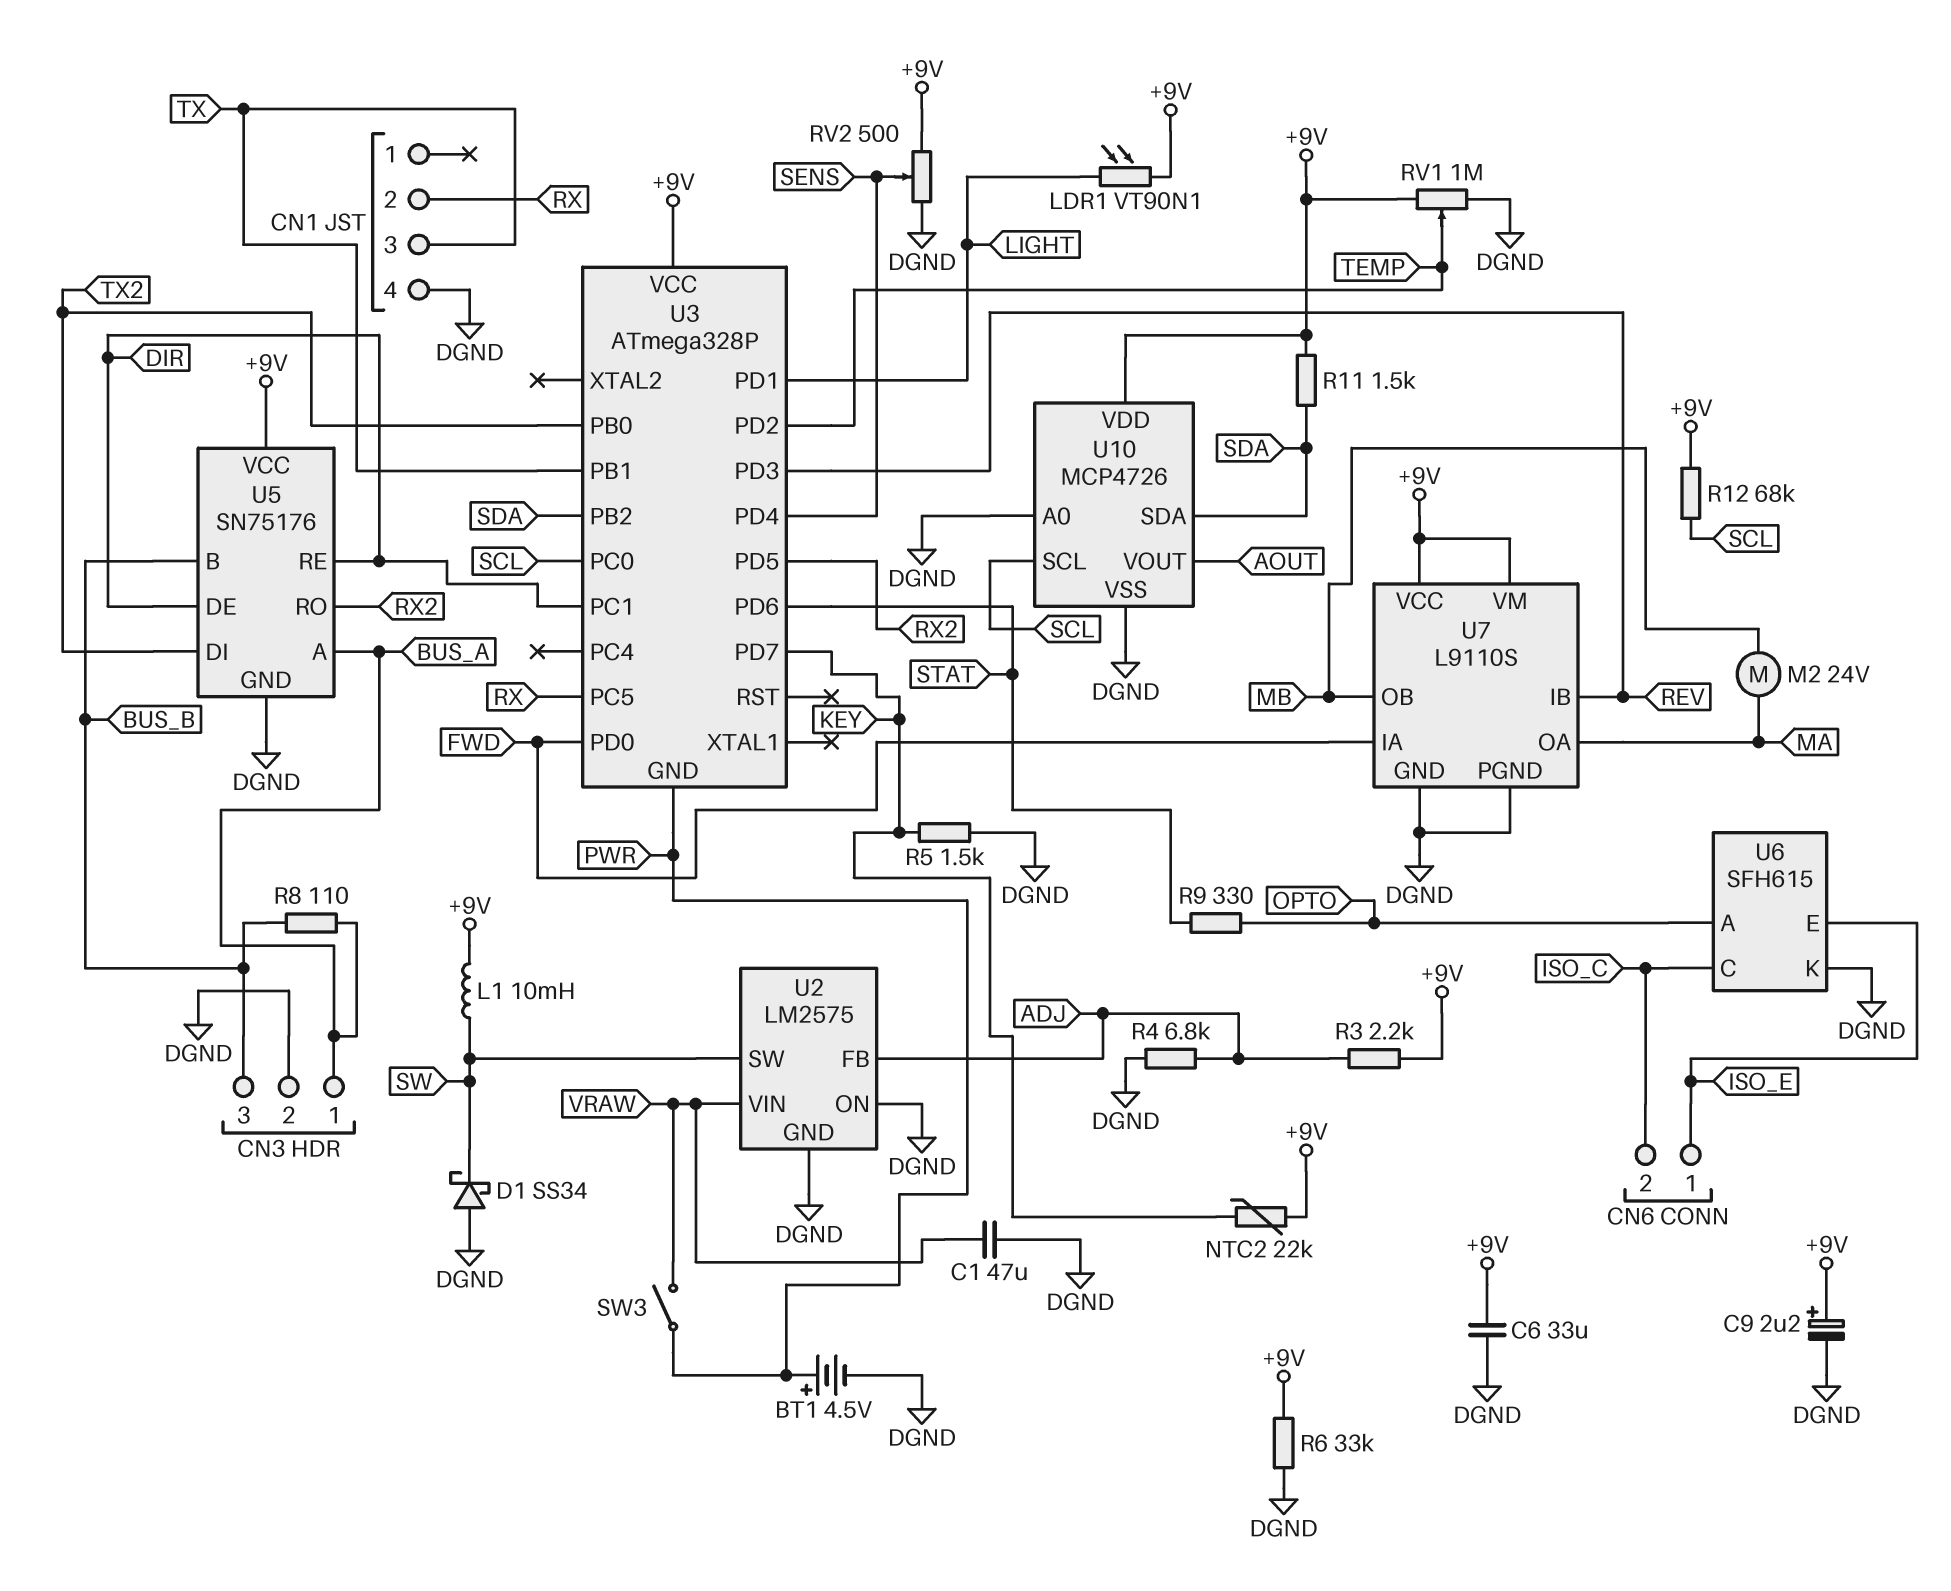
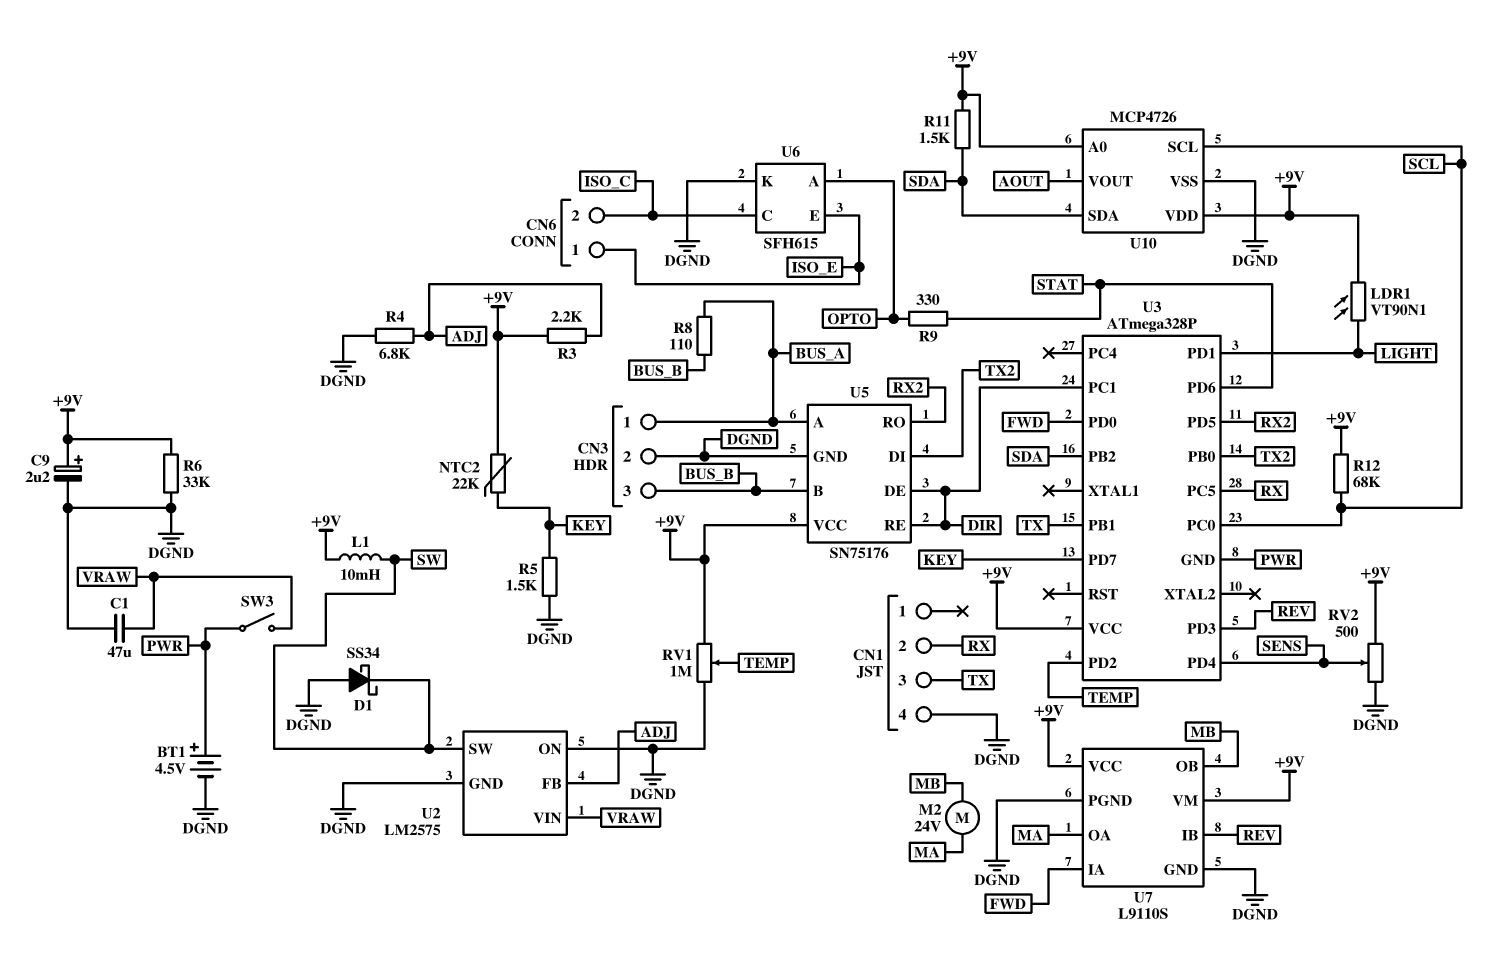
C6: 33uF (+9V, DGND) -> none
U10 pin A0: DGND -> +9V

